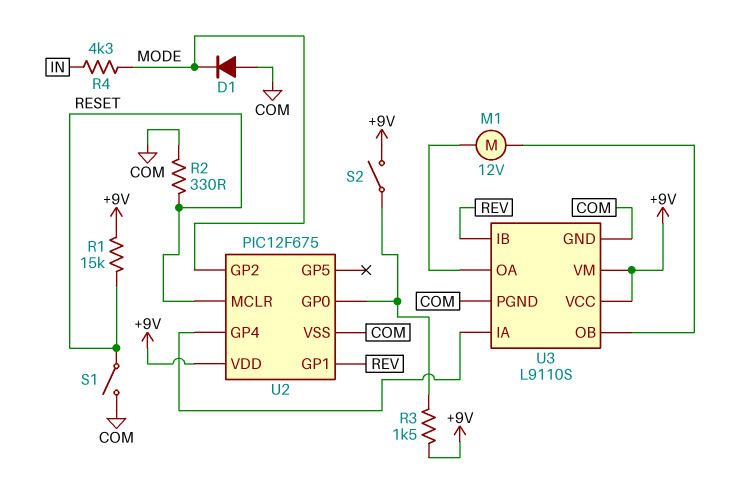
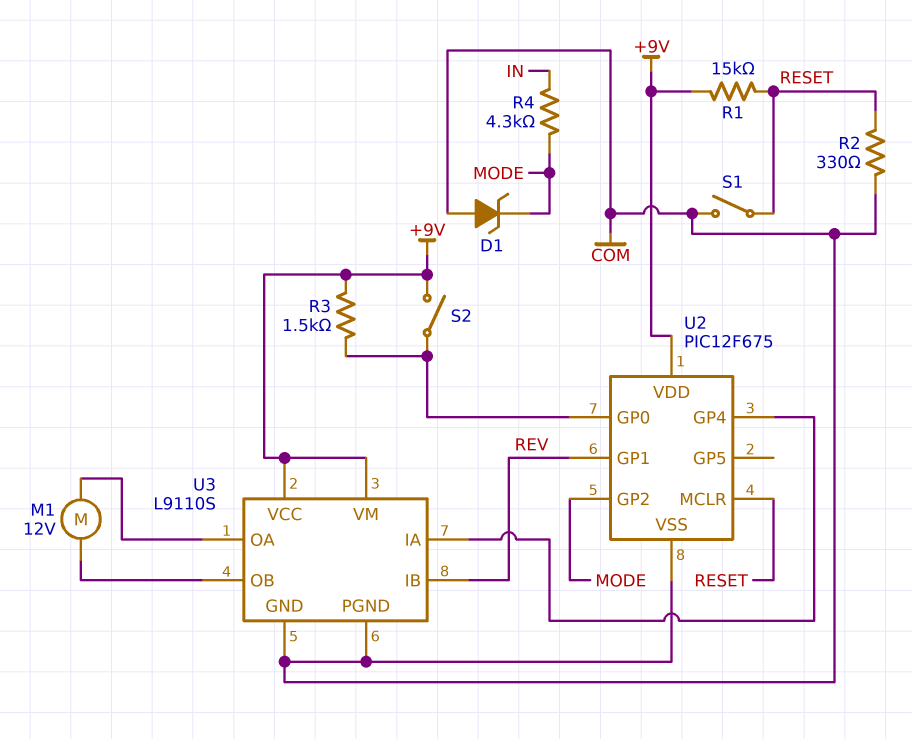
D1: diode (A COM, K MODE) -> zener (A COM, K MODE)

